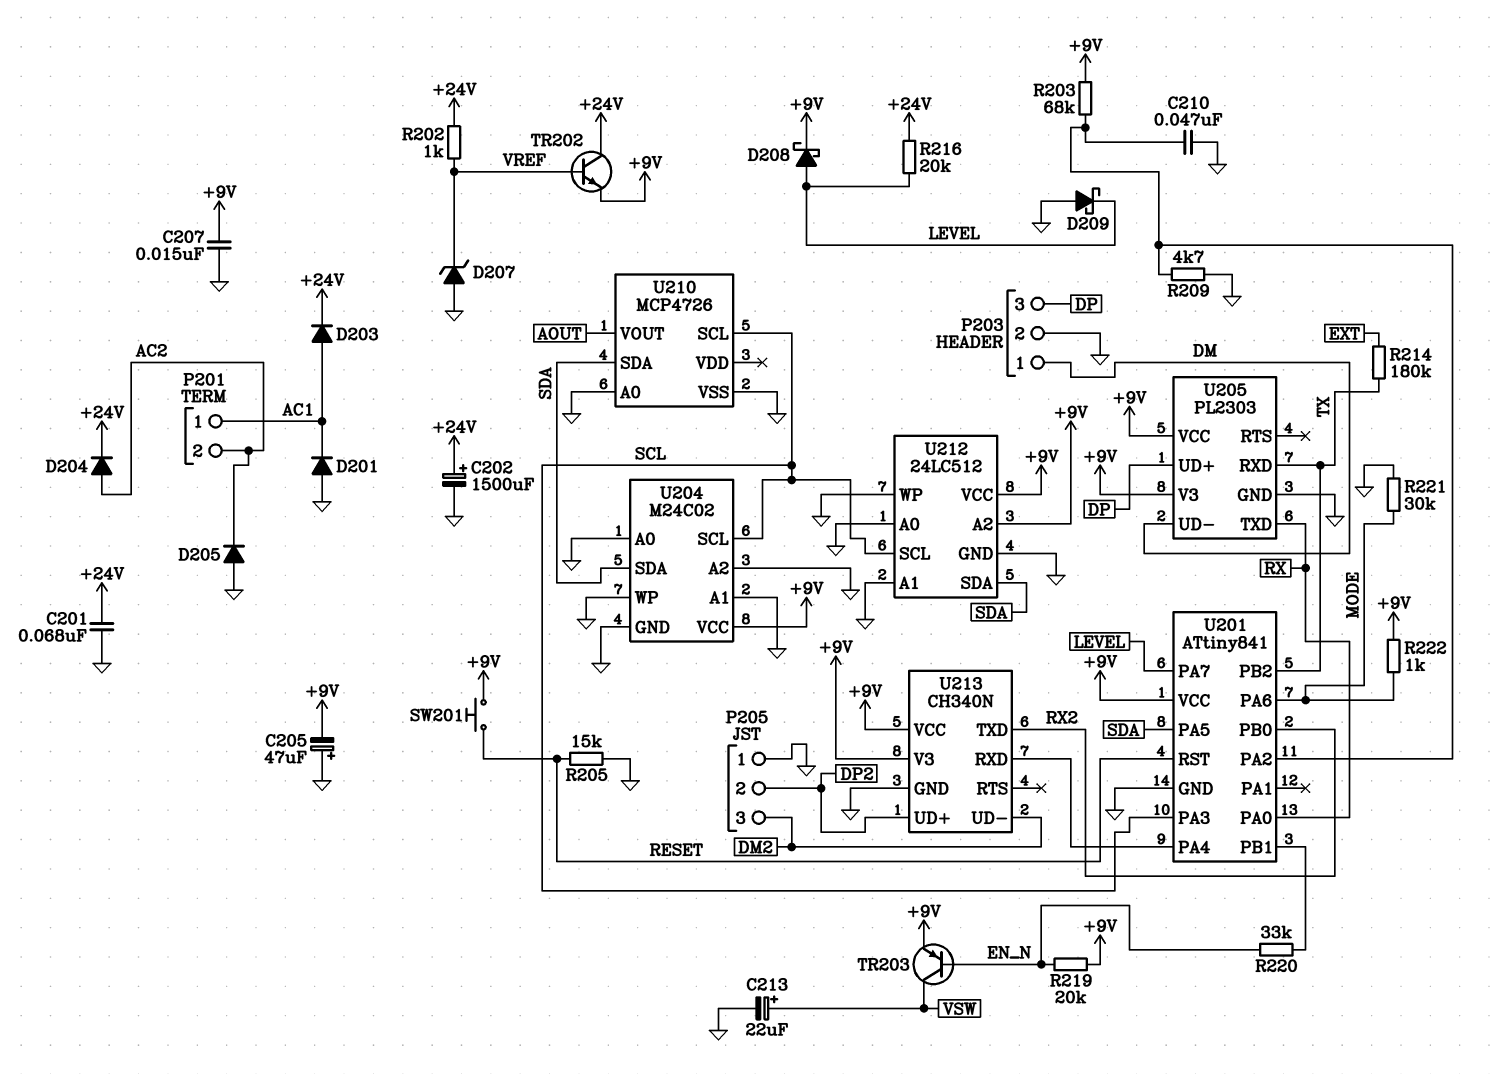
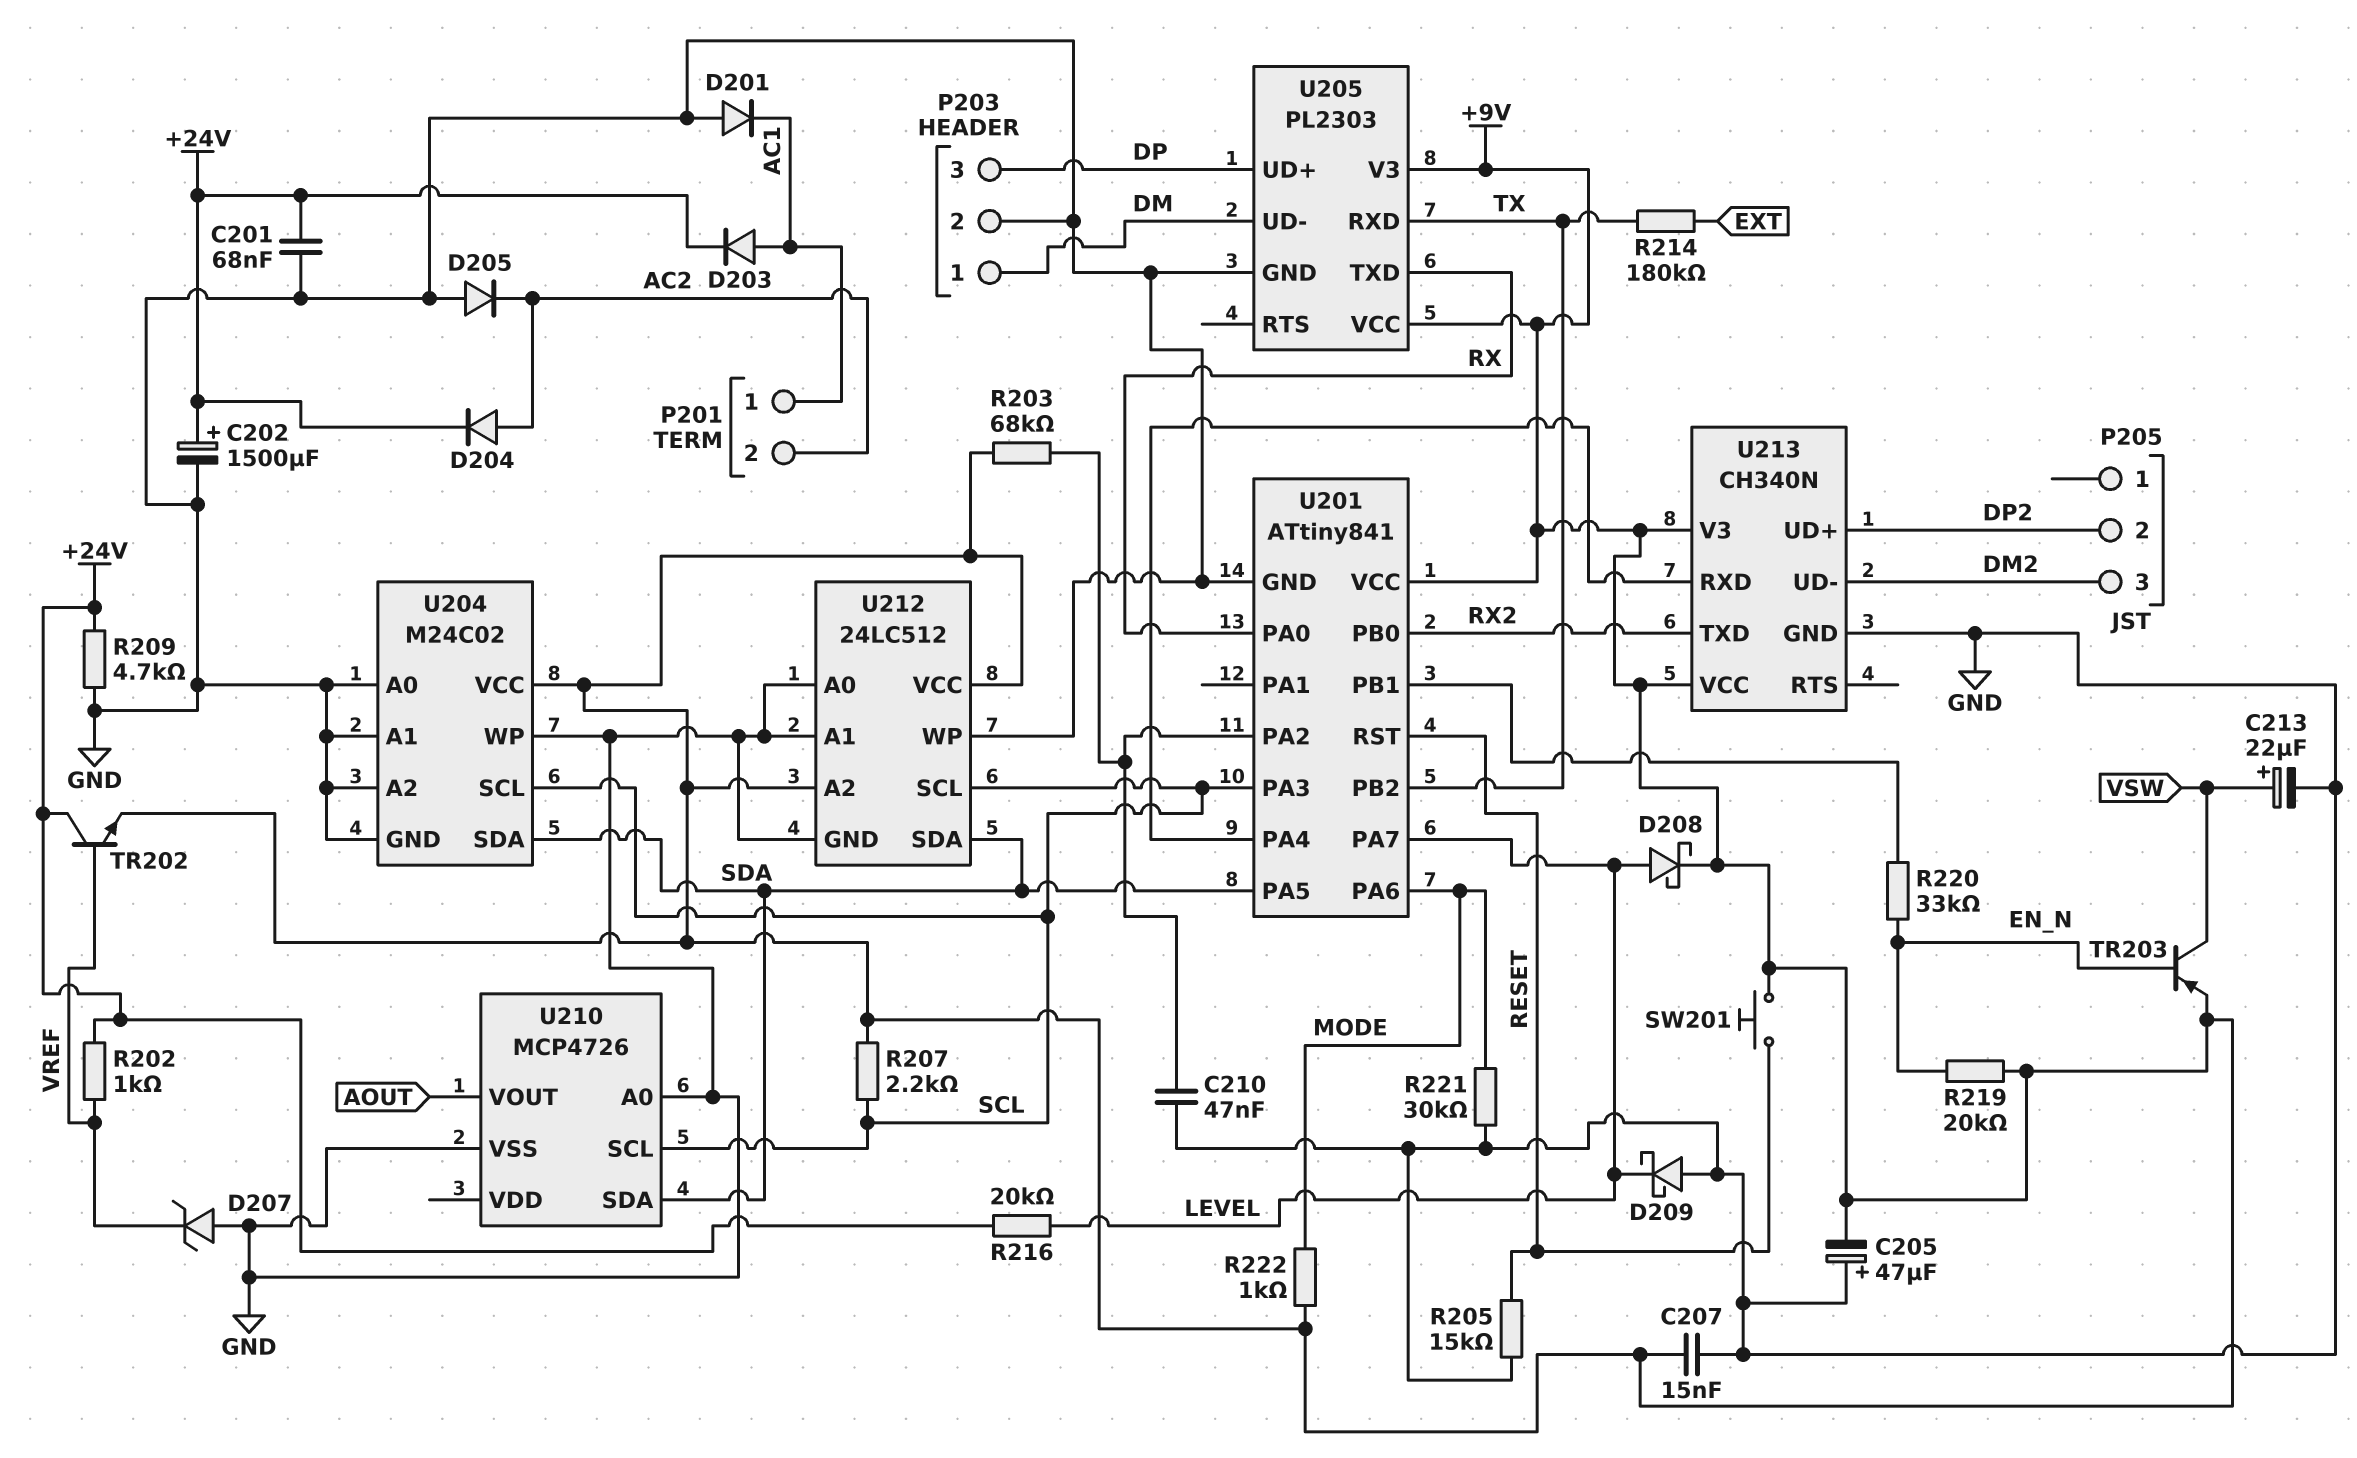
P205 pin 1: GND -> none
R207: none -> 2.2k (+9V, SCL)
R209: 4.7k (GND, U201/PA2) -> 4.7k (+24V, GND)

